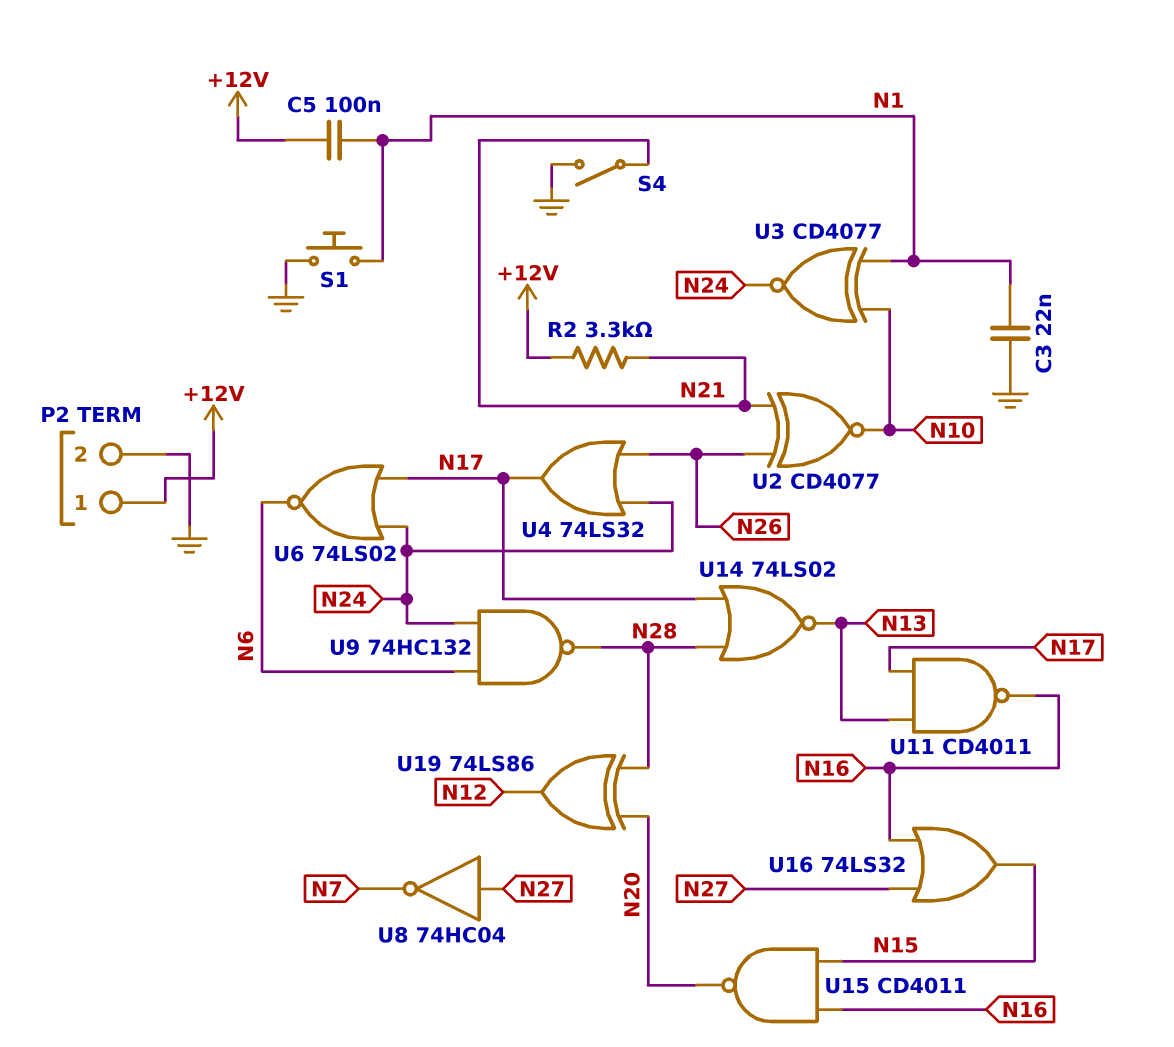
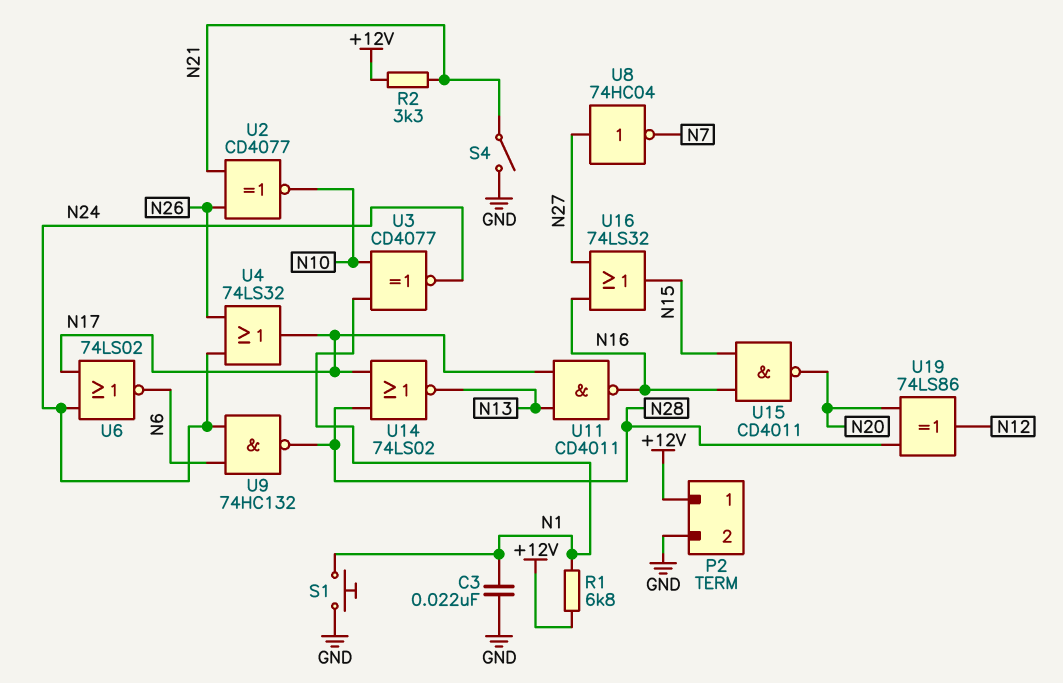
C5: 100nF (+12V, N1) -> none
R1: none -> 6.8k (+12V, N1)

